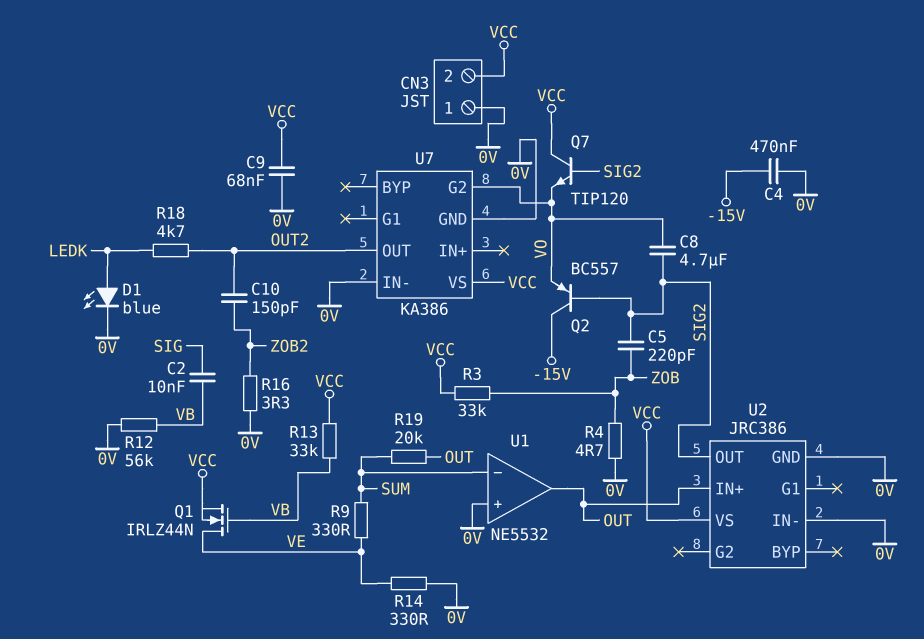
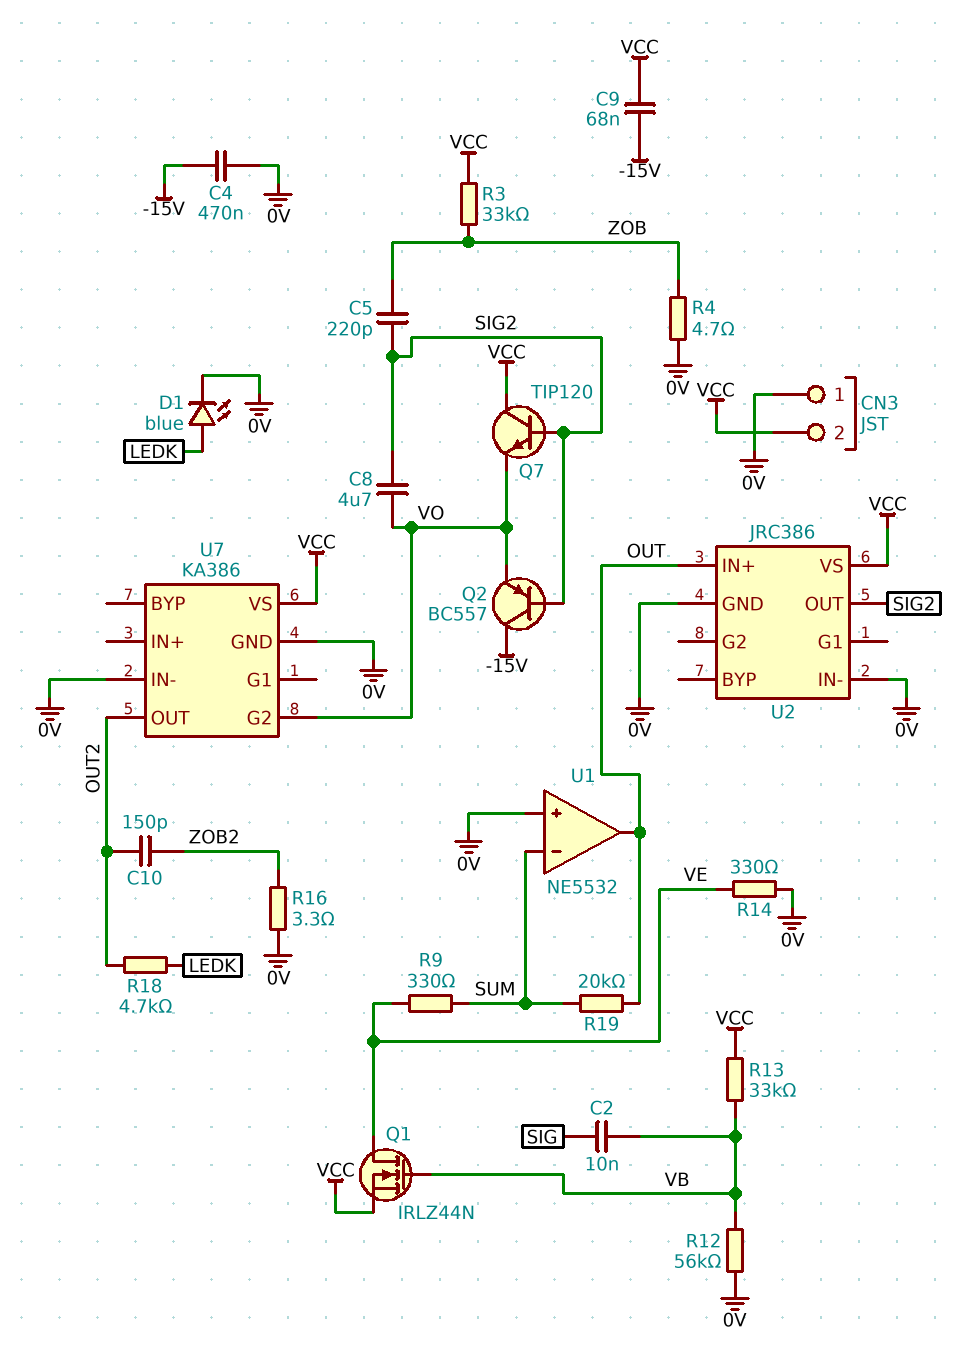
C9: 68nF (0V, VCC) -> 68nF (-15V, VCC)

